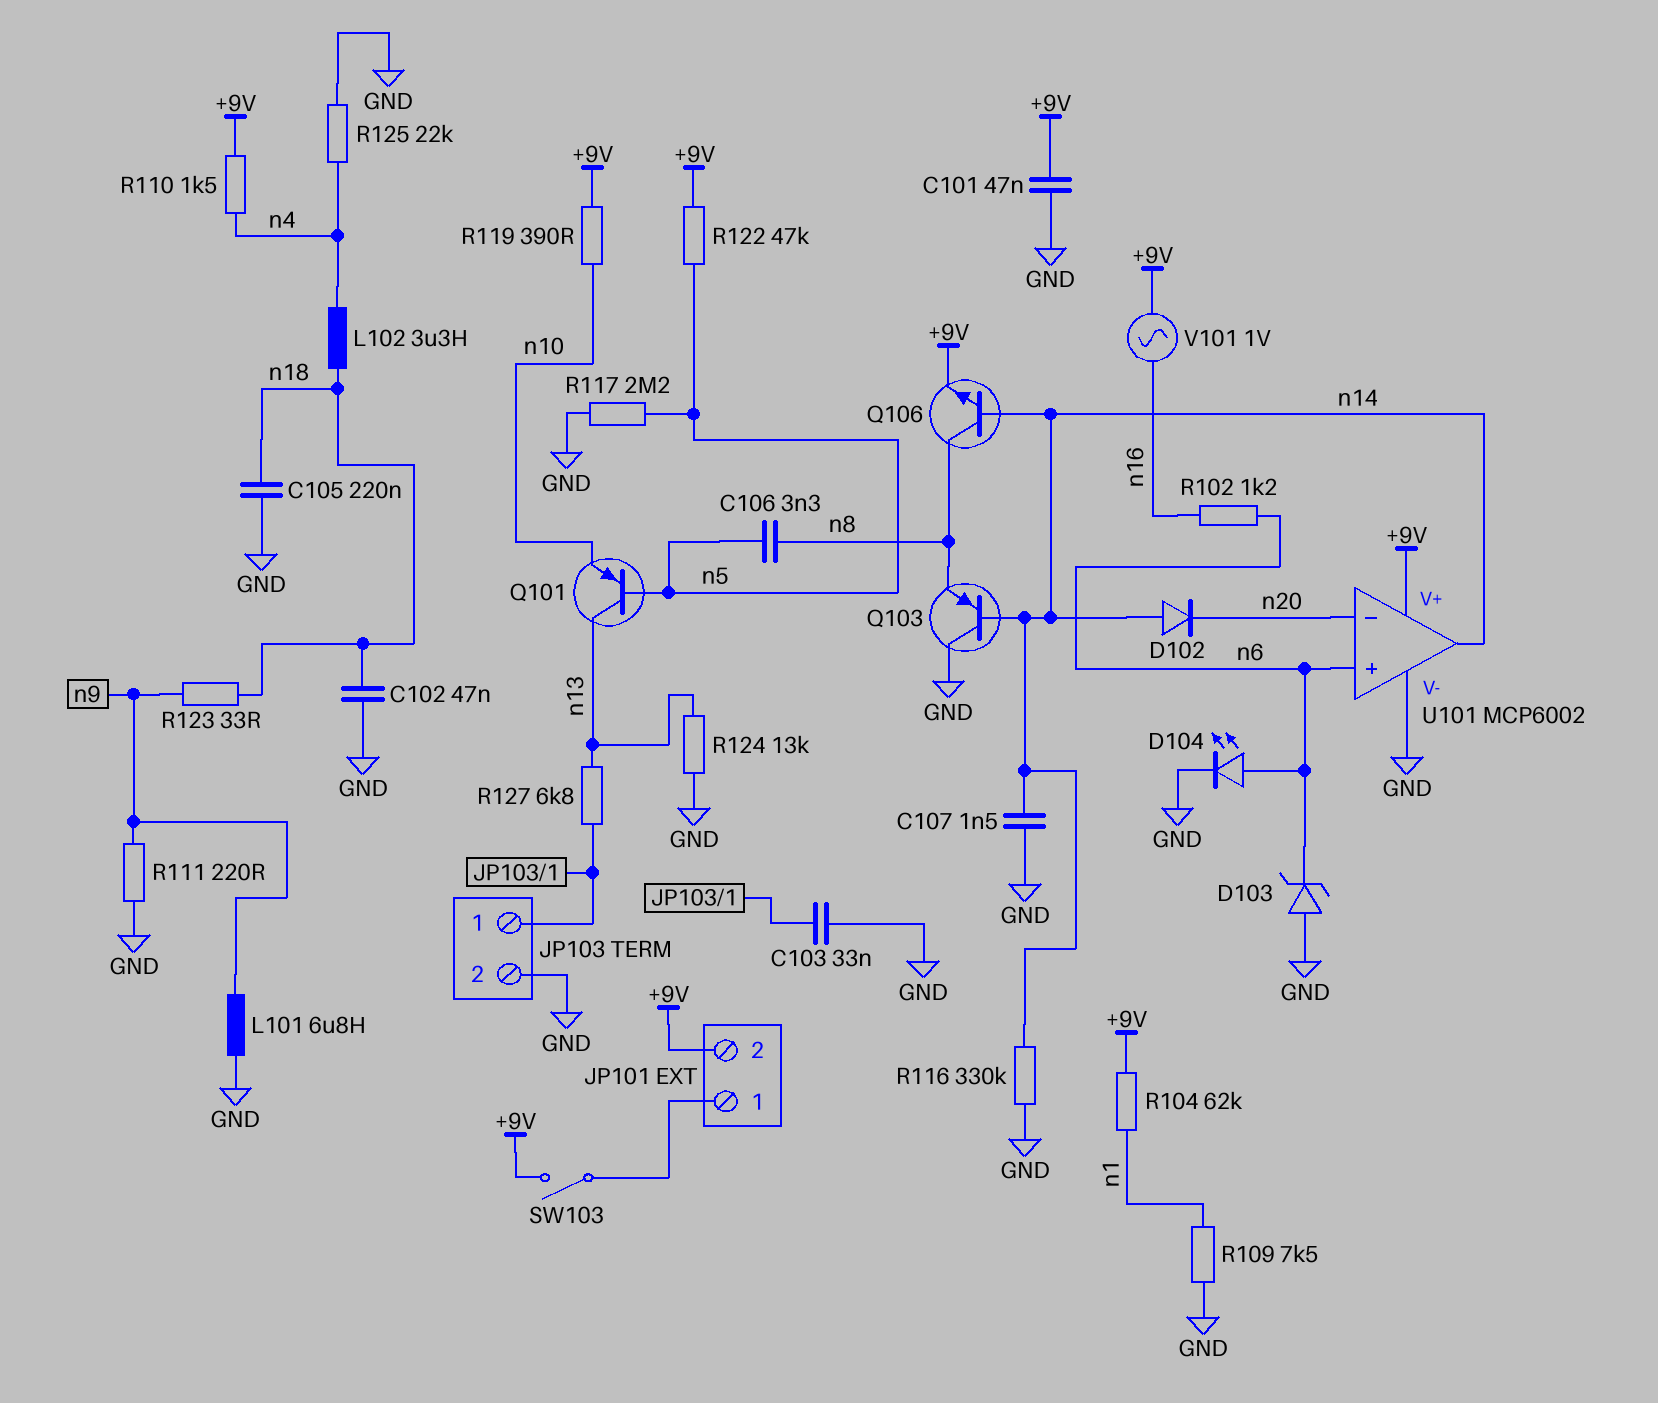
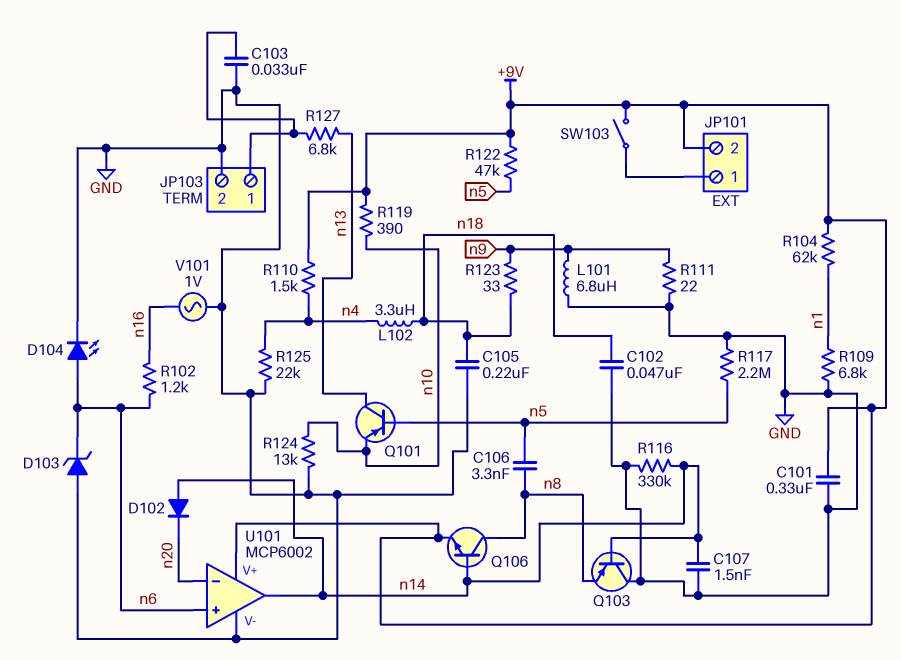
C101: 47nF (+9V, GND) -> 330nF (+9V, GND)
R109: 7.5k (GND, n1) -> 6.8k (GND, n1)
R111: 220 (GND, n9) -> 22 (GND, n9)
R124: 13k (GND, n13) -> 13k (GND, n10)
V101: AC 1V (+9V, n16) -> AC 1V (GND, n16)

